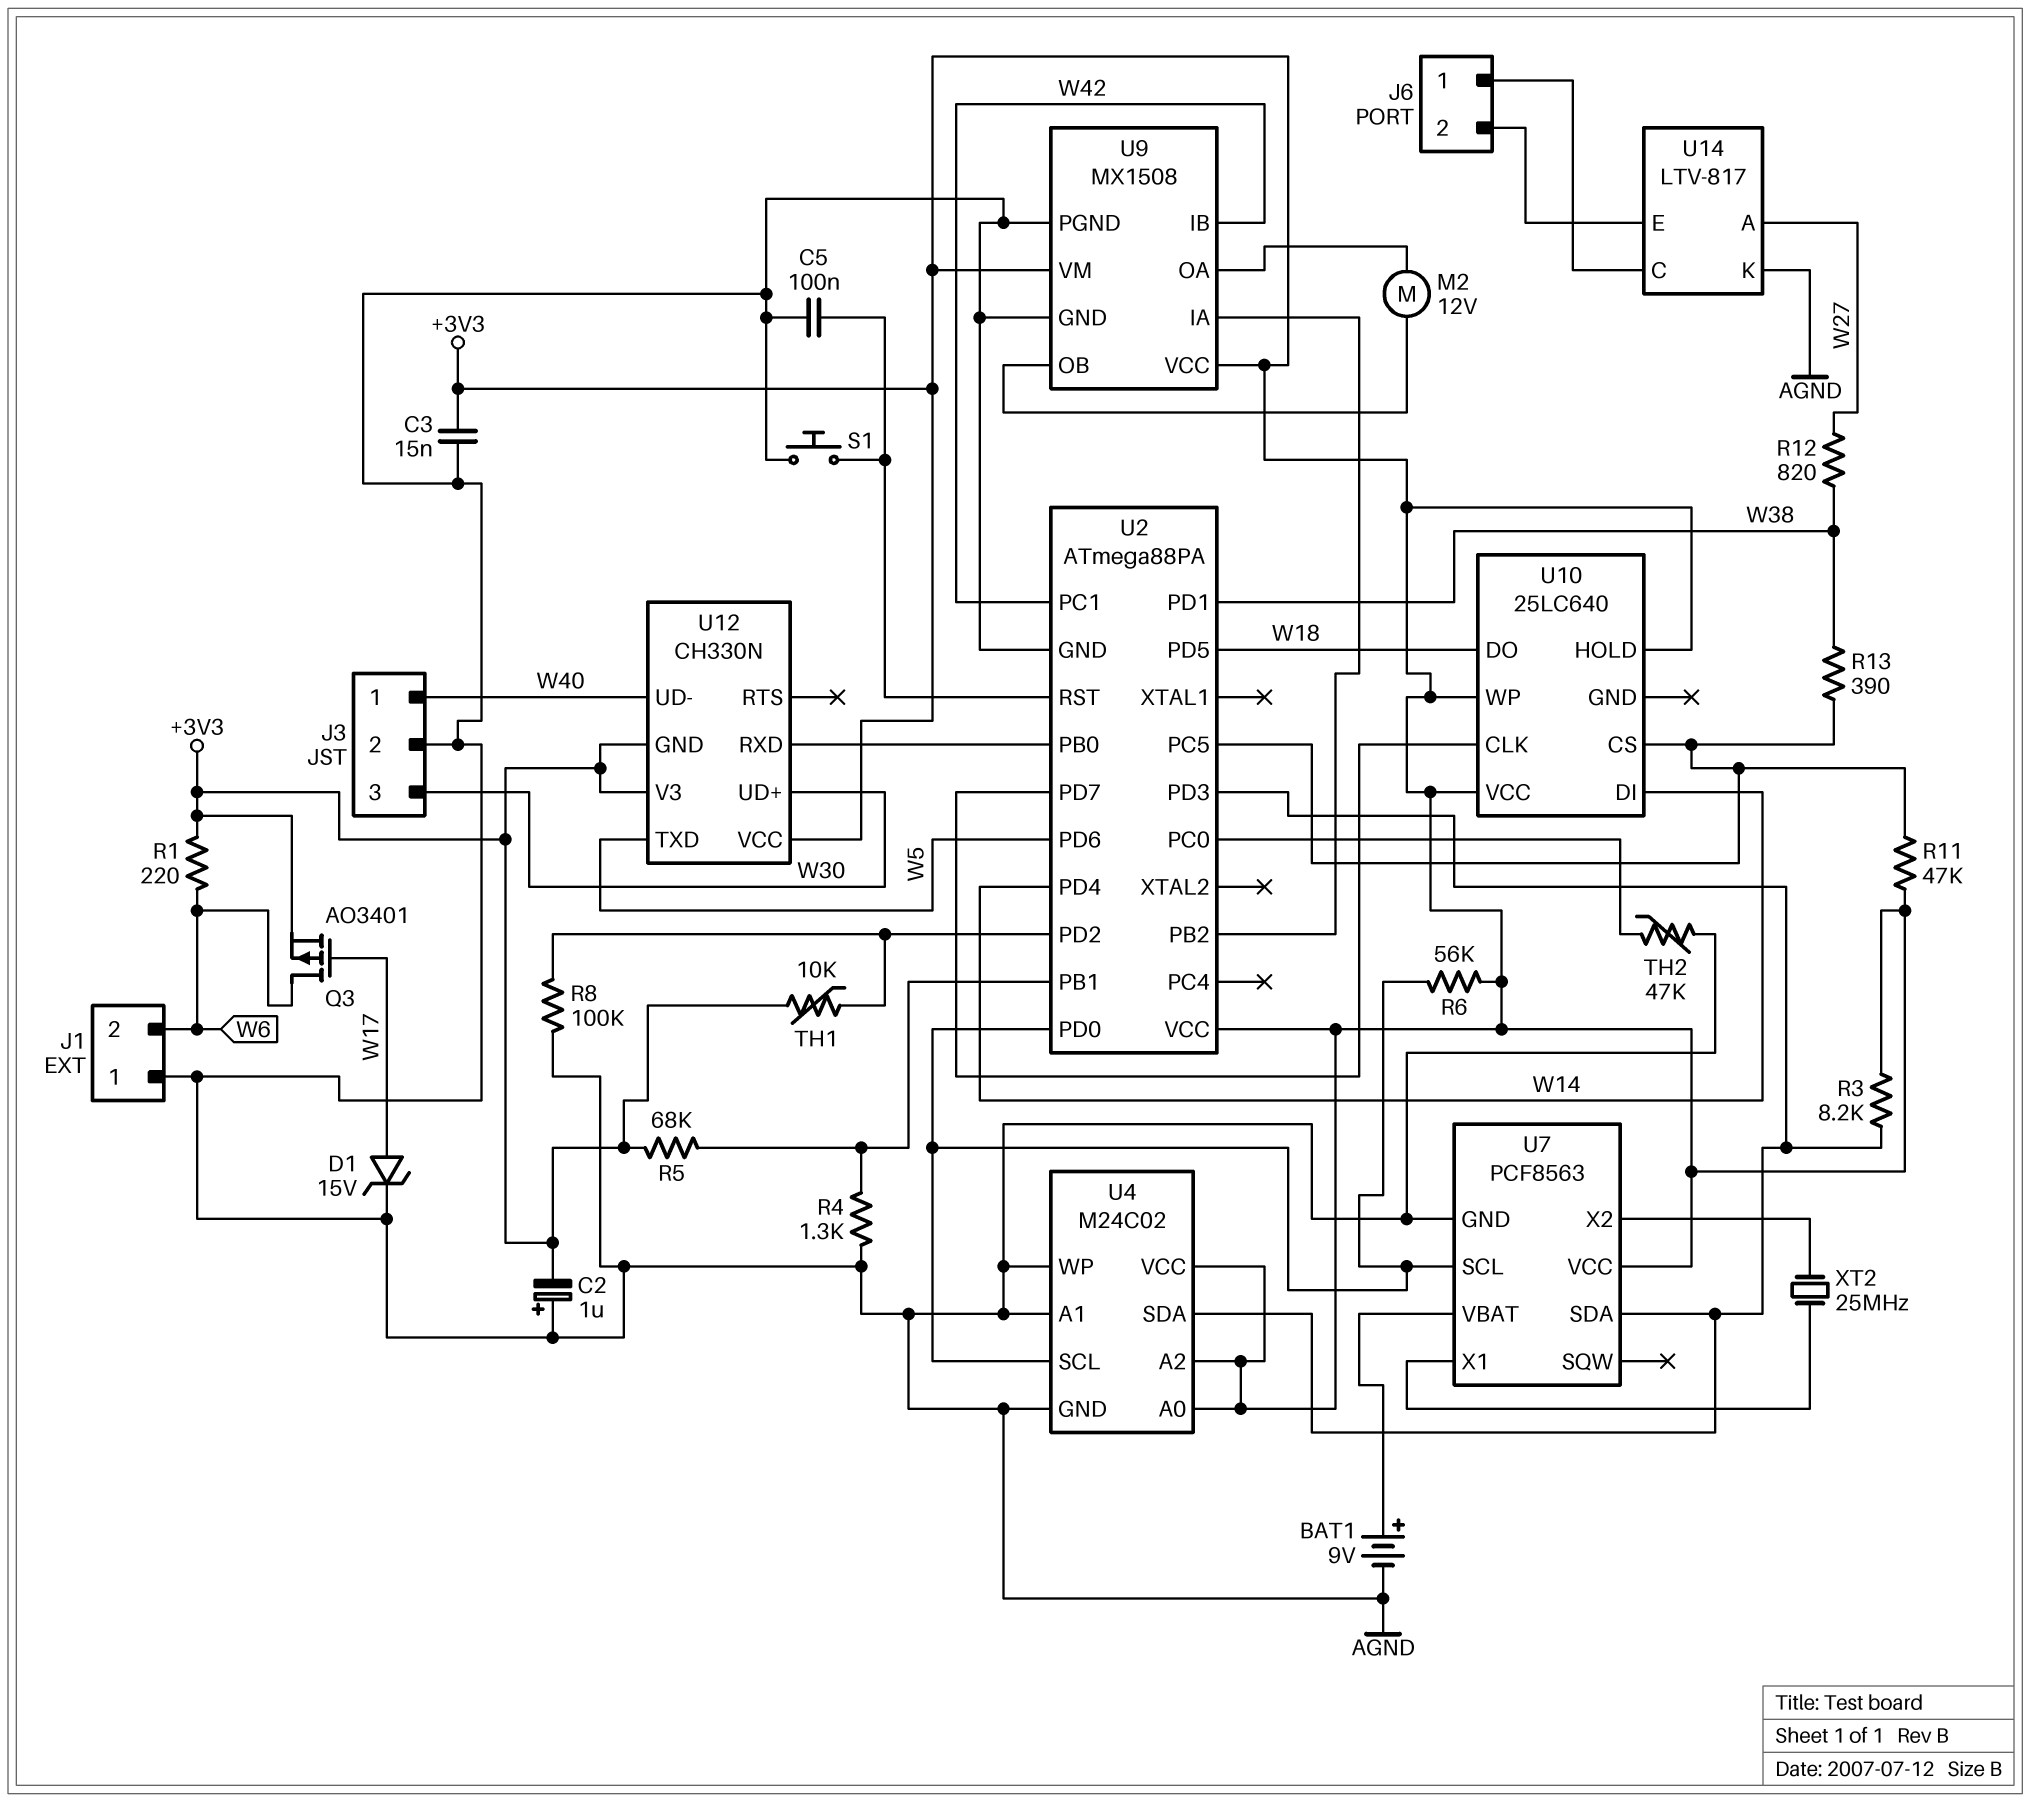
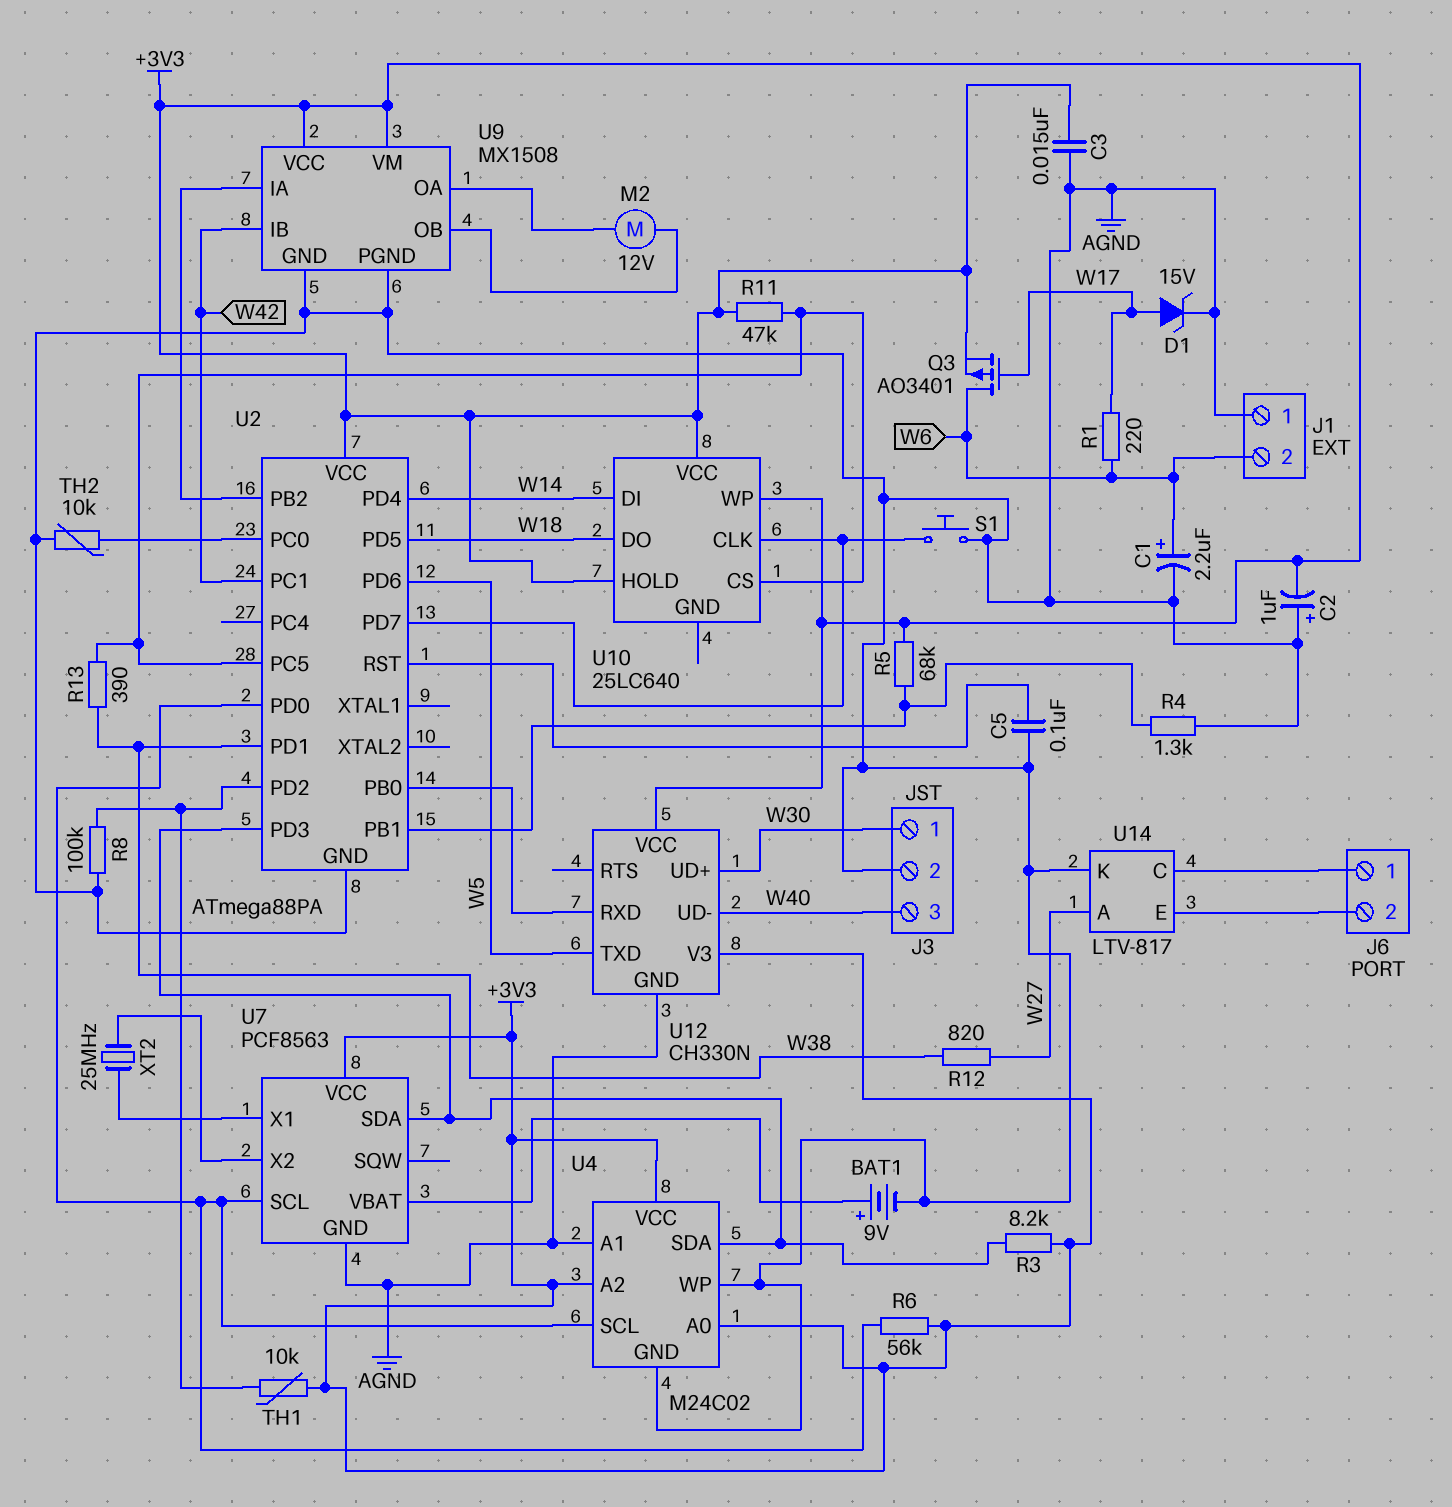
C1: none -> 2.2uF (plus W6, minus AGND)
J3 pin 1: W40 -> W30
J3 pin 3: W30 -> W40
R1: 220 (+3V3, W6) -> 220 (W6, W17)
S1: button (AGND, U2/RST) -> button (AGND, U2/PD7)
TH2: 47k (AGND, U2/PC0) -> 10k (AGND, U2/PC0)
U12 pin GND: +3V3 -> AGND

